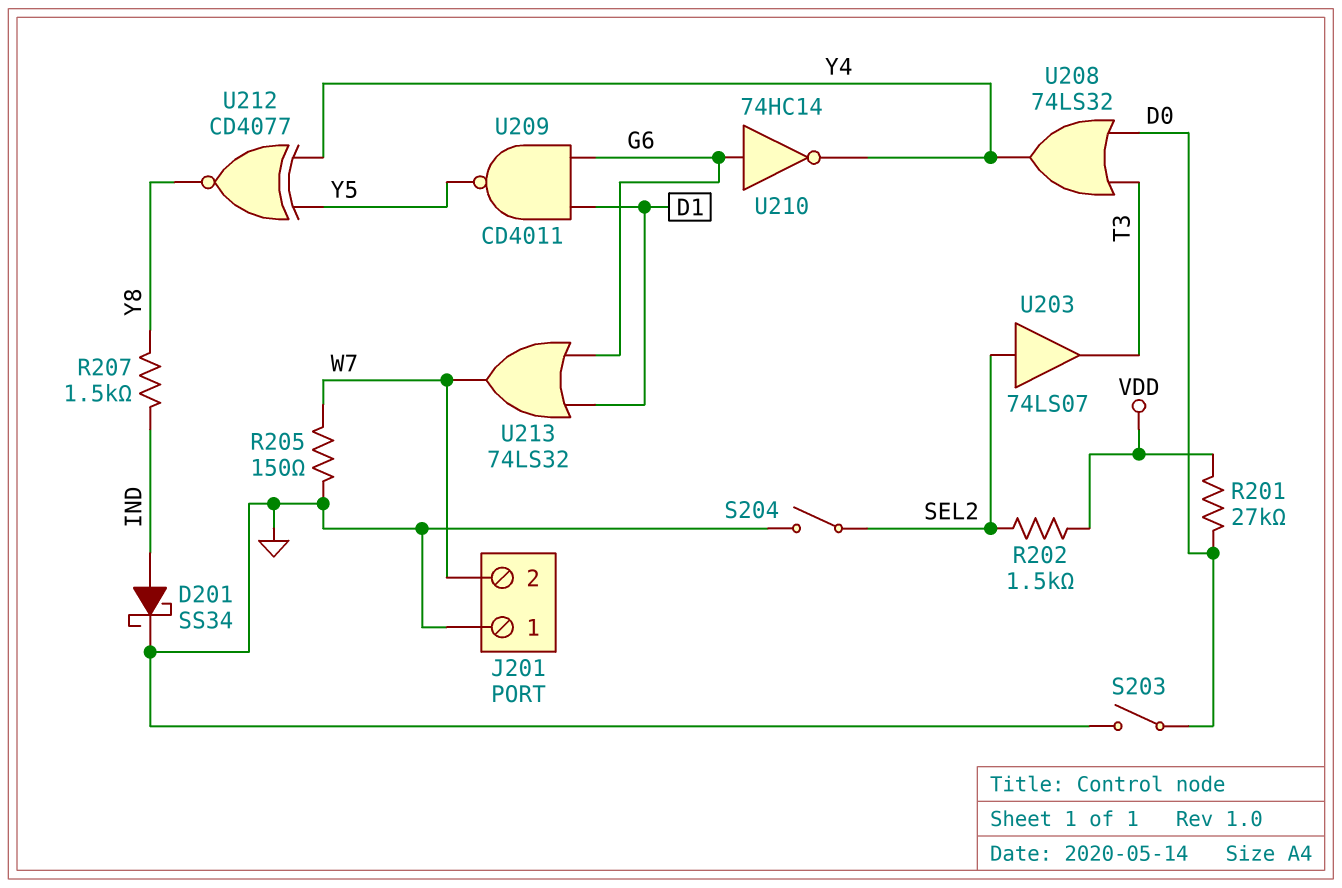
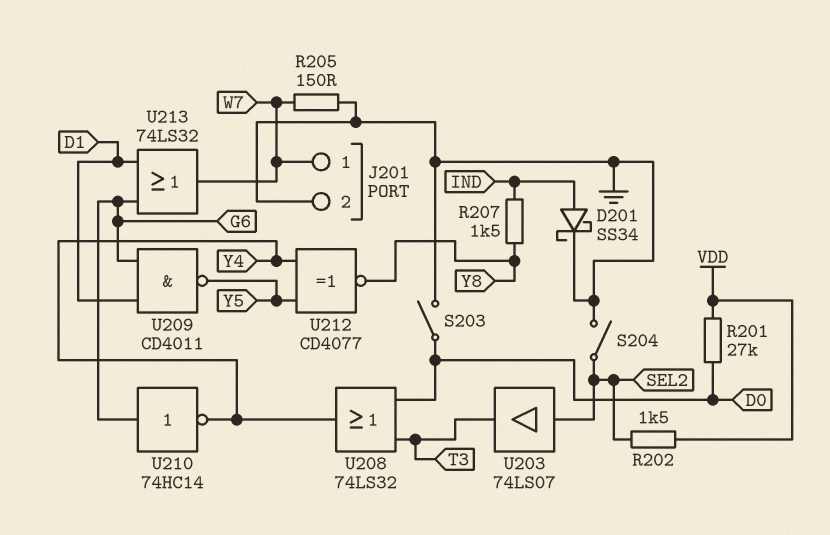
J201 pin 1: GND -> W7
J201 pin 2: W7 -> GND

